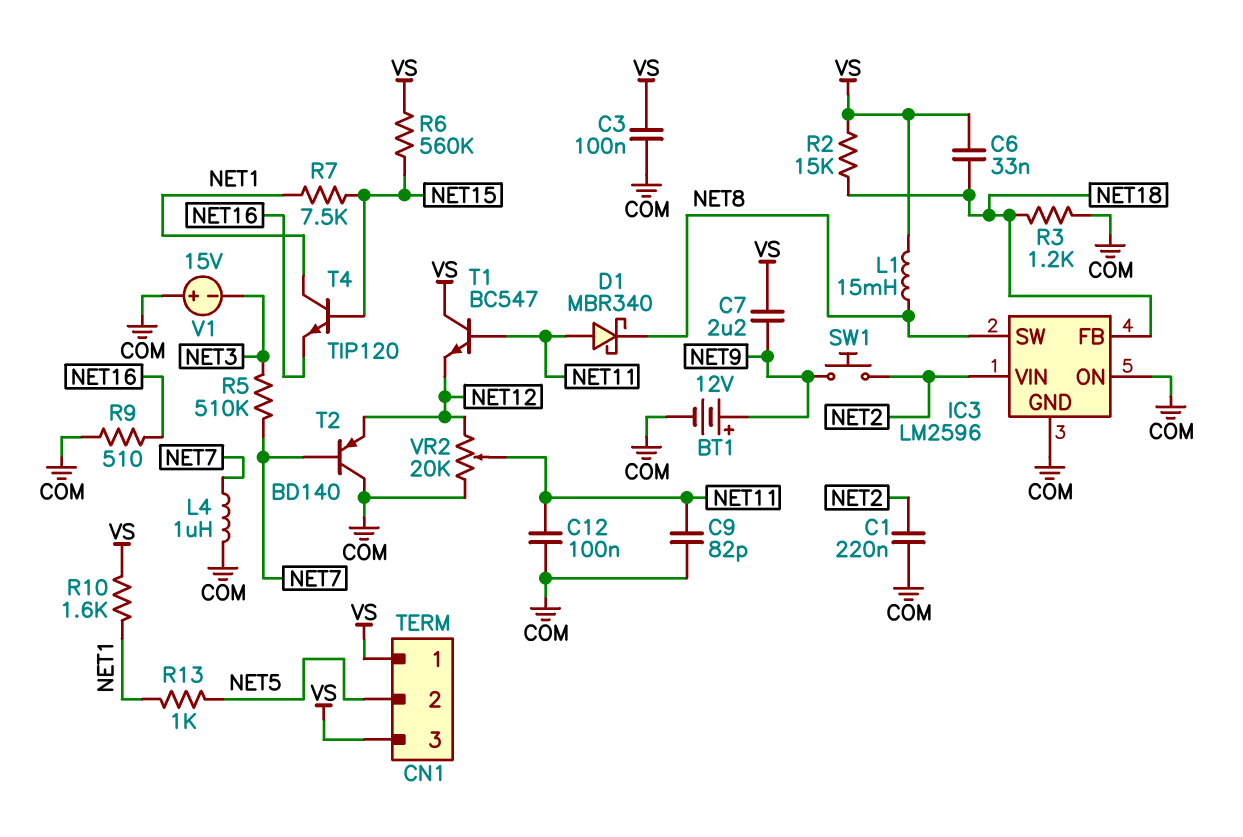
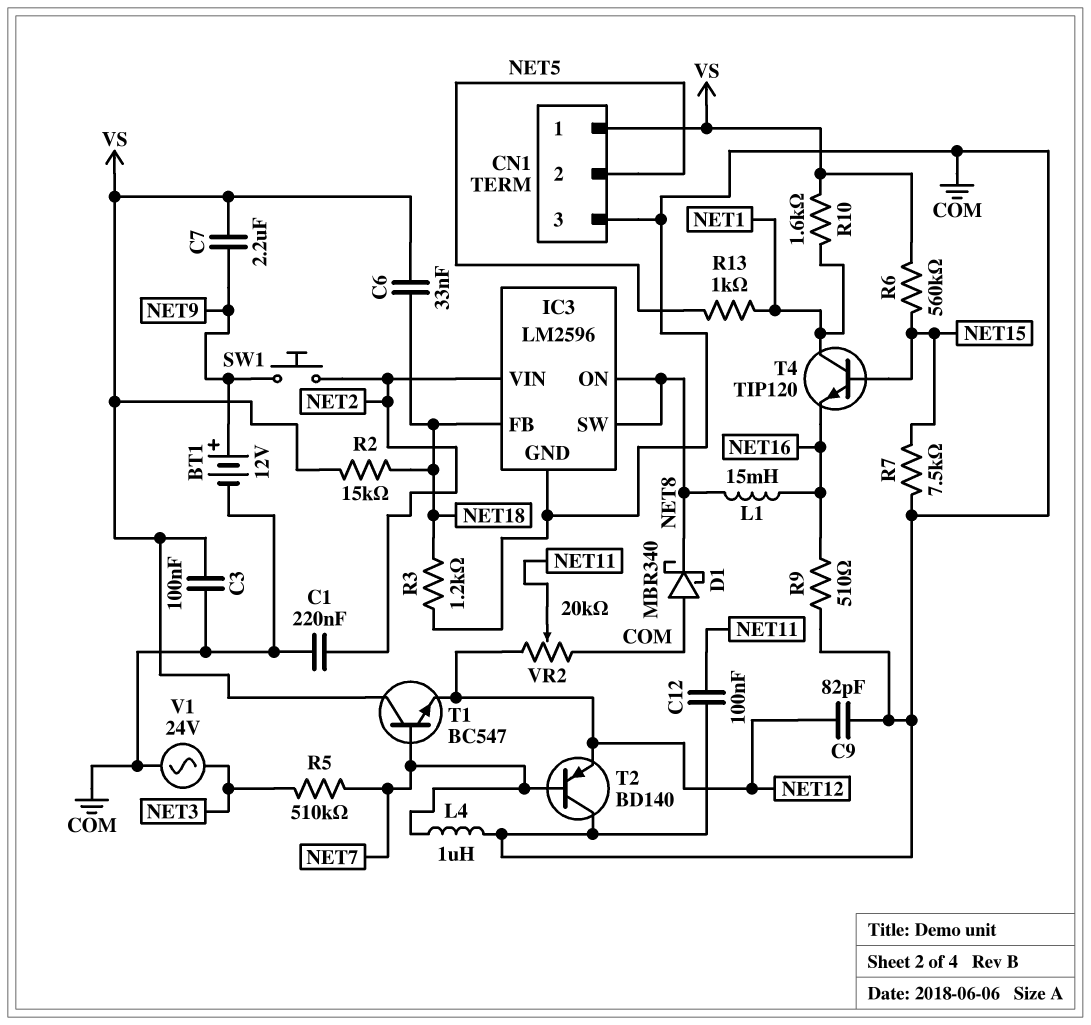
C9: 82pF (COM, NET11) -> 82pF (COM, NET12)
CN1 pin 3: VS -> COM
D1: schottky MBR340 (A NET11, K NET8) -> schottky MBR340 (A COM, K NET8)
IC3 pin ON: COM -> NET8
L1: 15mH (NET8, VS) -> 15mH (NET8, NET16)
R7: 7.5k (NET1, NET15) -> 7.5k (COM, NET15)
T1: NPN BC547 (B NET11, C VS, E NET12) -> NPN BC547 (B NET7, C VS, E NET12)
V1: 15V (plus COM, minus NET3) -> AC 24V (COM, NET3)

